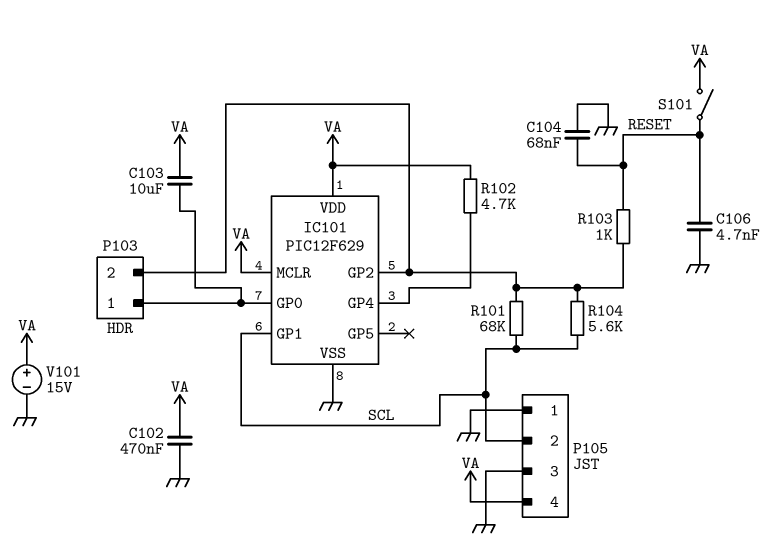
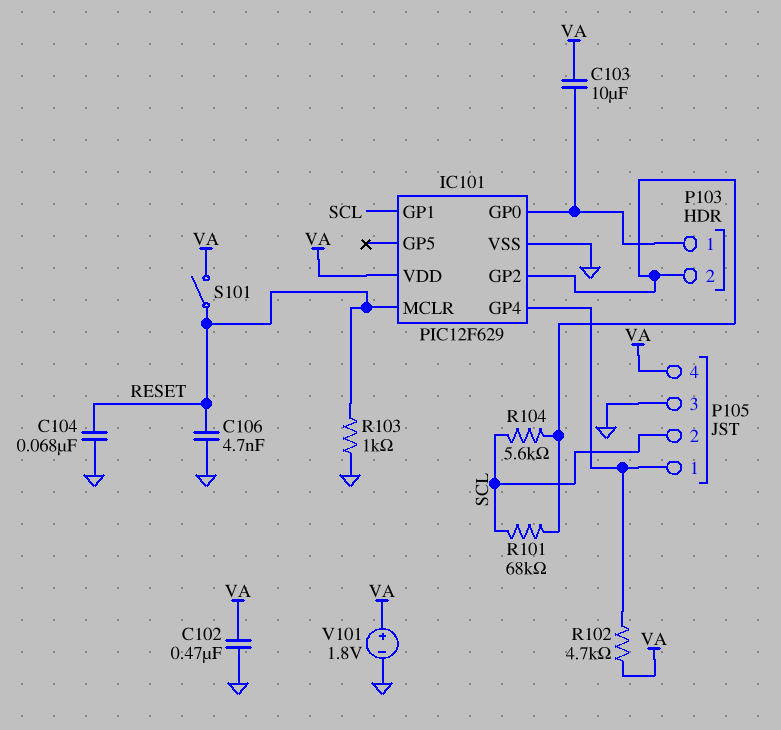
IC101 pin MCLR: VA -> RESET
P105 pin 1: GND -> IC101/GP4
R103: 1k (IC101/GP2, RESET) -> 1k (GND, RESET)
V101: 15V (plus VA, minus GND) -> 1.8V (plus VA, minus GND)

